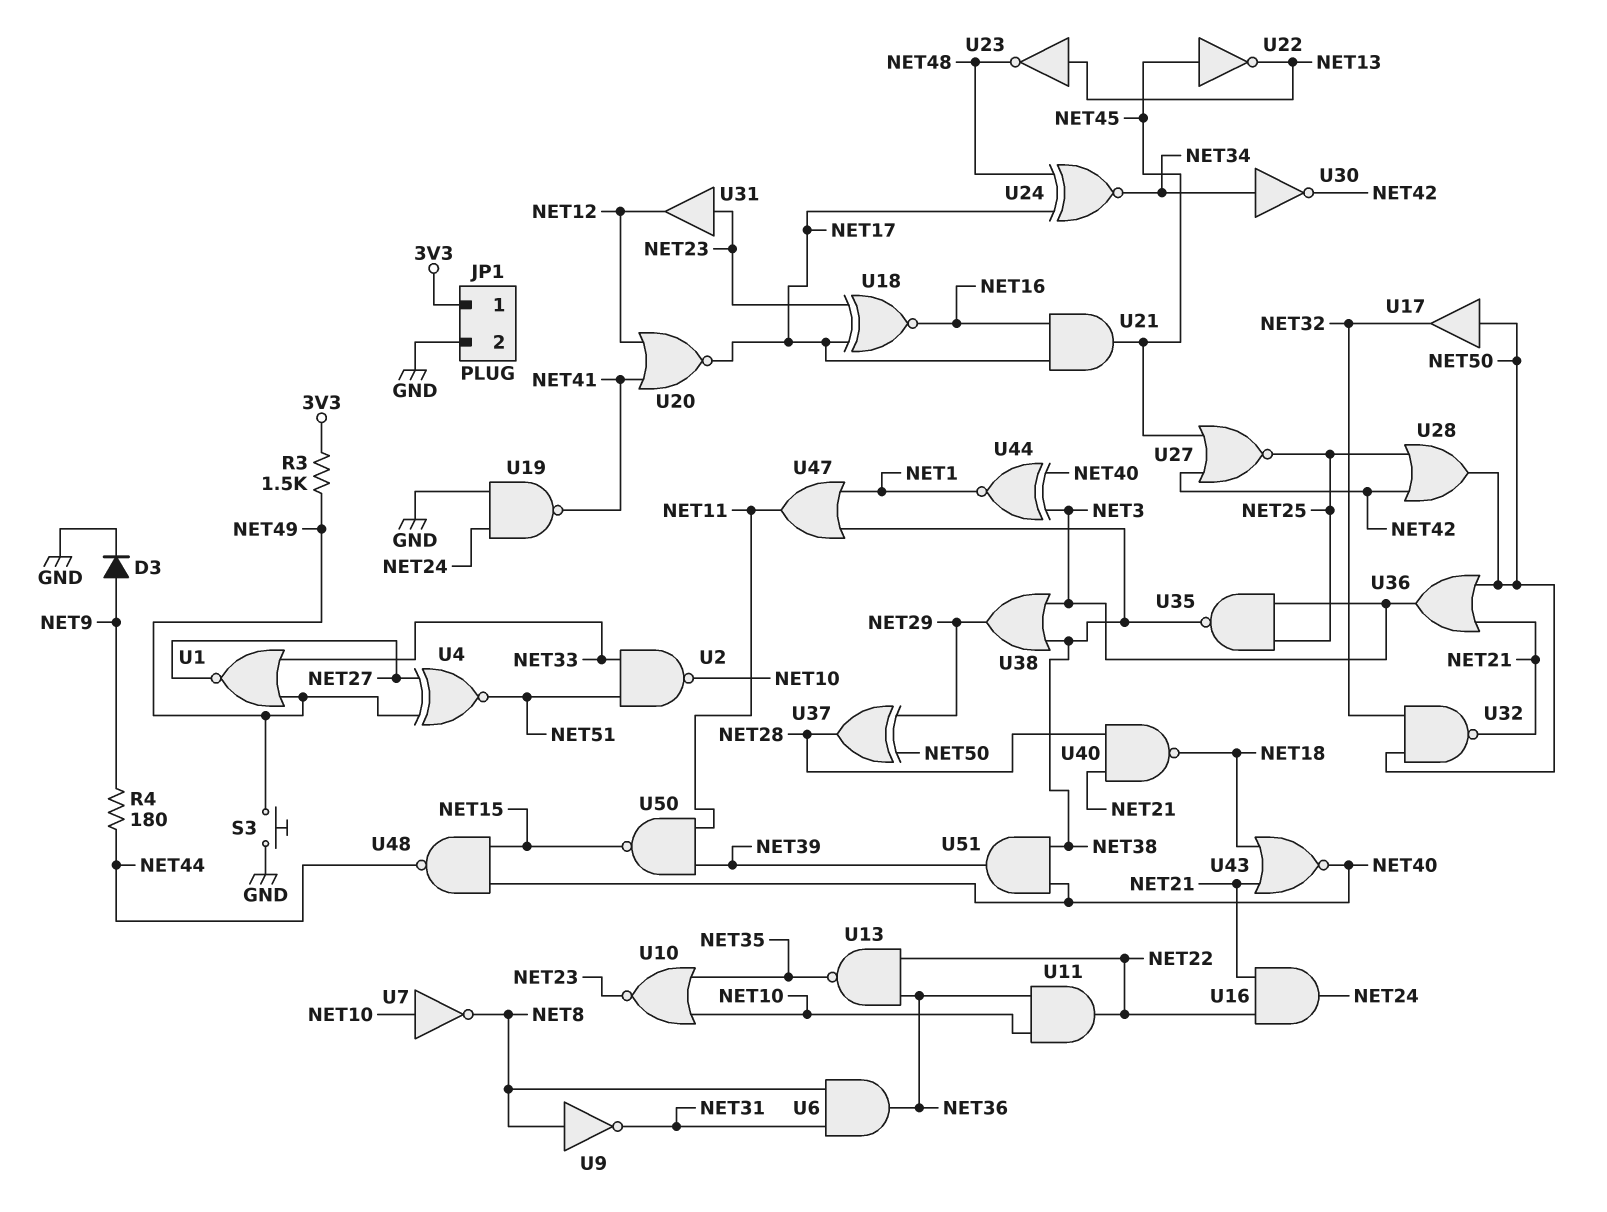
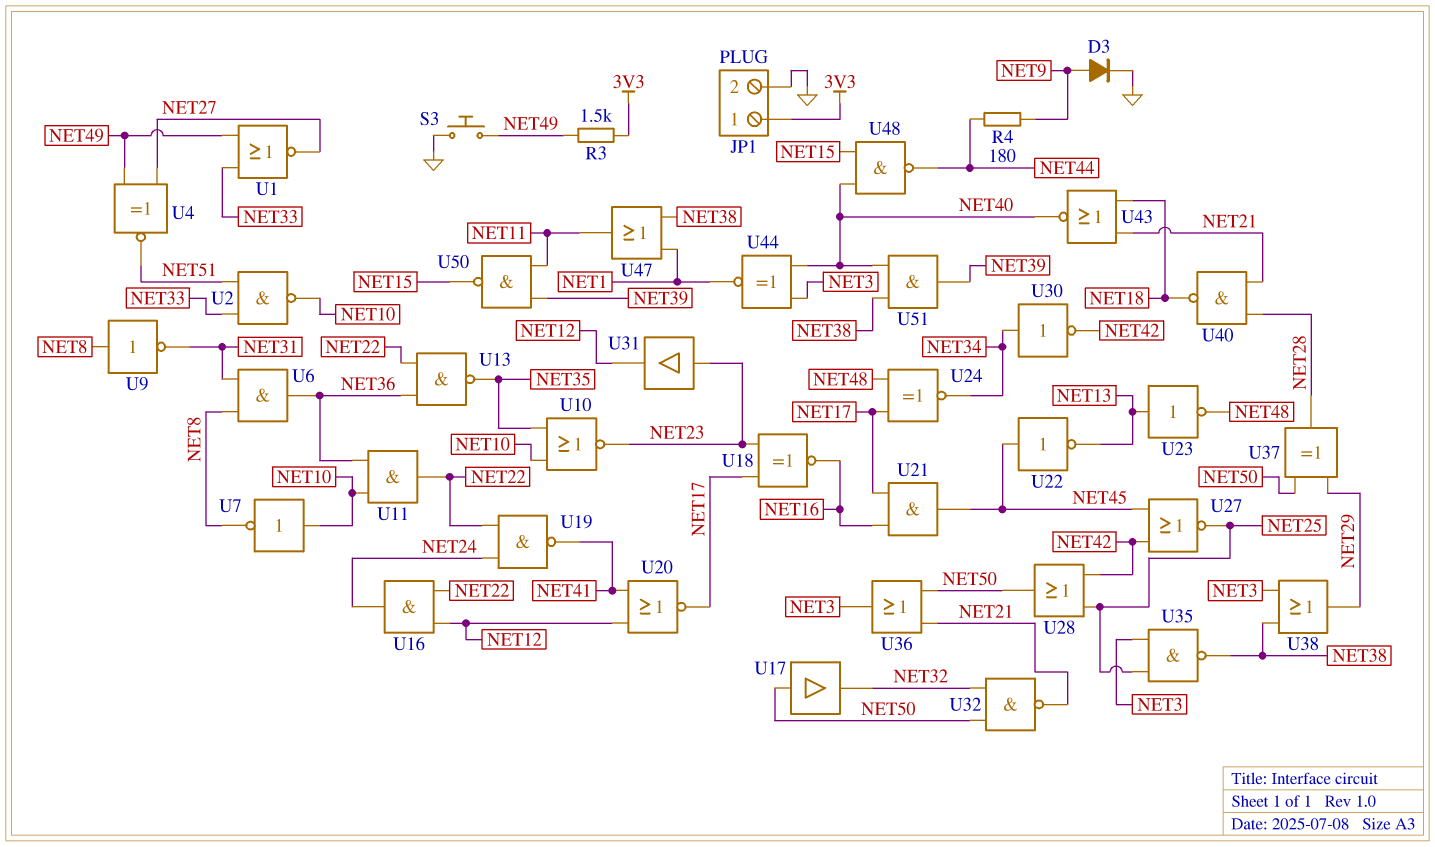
U16: AND (in NET21, in NET22, out NET24) -> AND (in NET12, in NET22, out NET24)
U19: NAND (in GND, in NET24, out NET41) -> NAND (in NET22, in NET24, out NET41)

